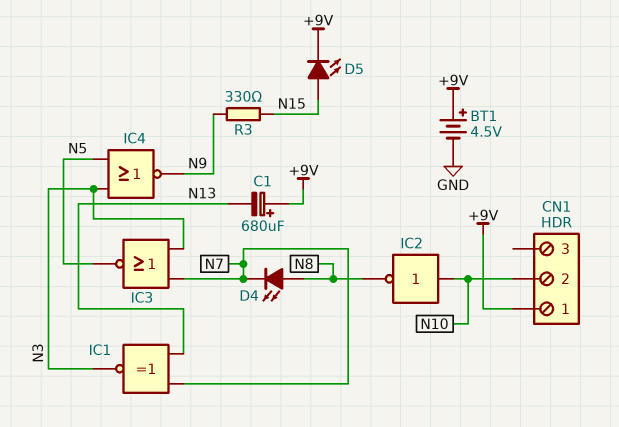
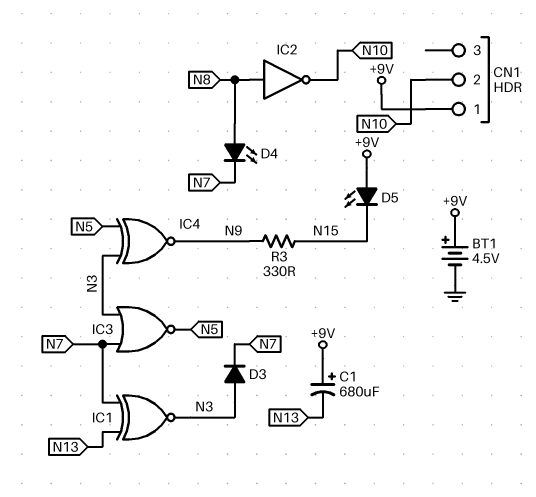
D3: none -> diode (A N3, K N7)
D5: LED (A N15, K +9V) -> LED (A +9V, K N15)
IC2: NOT (in N10, out N8) -> NOT (in N8, out N10)
IC4: NOR (in N3, in N5, out N9) -> XNOR (in N3, in N5, out N9)

